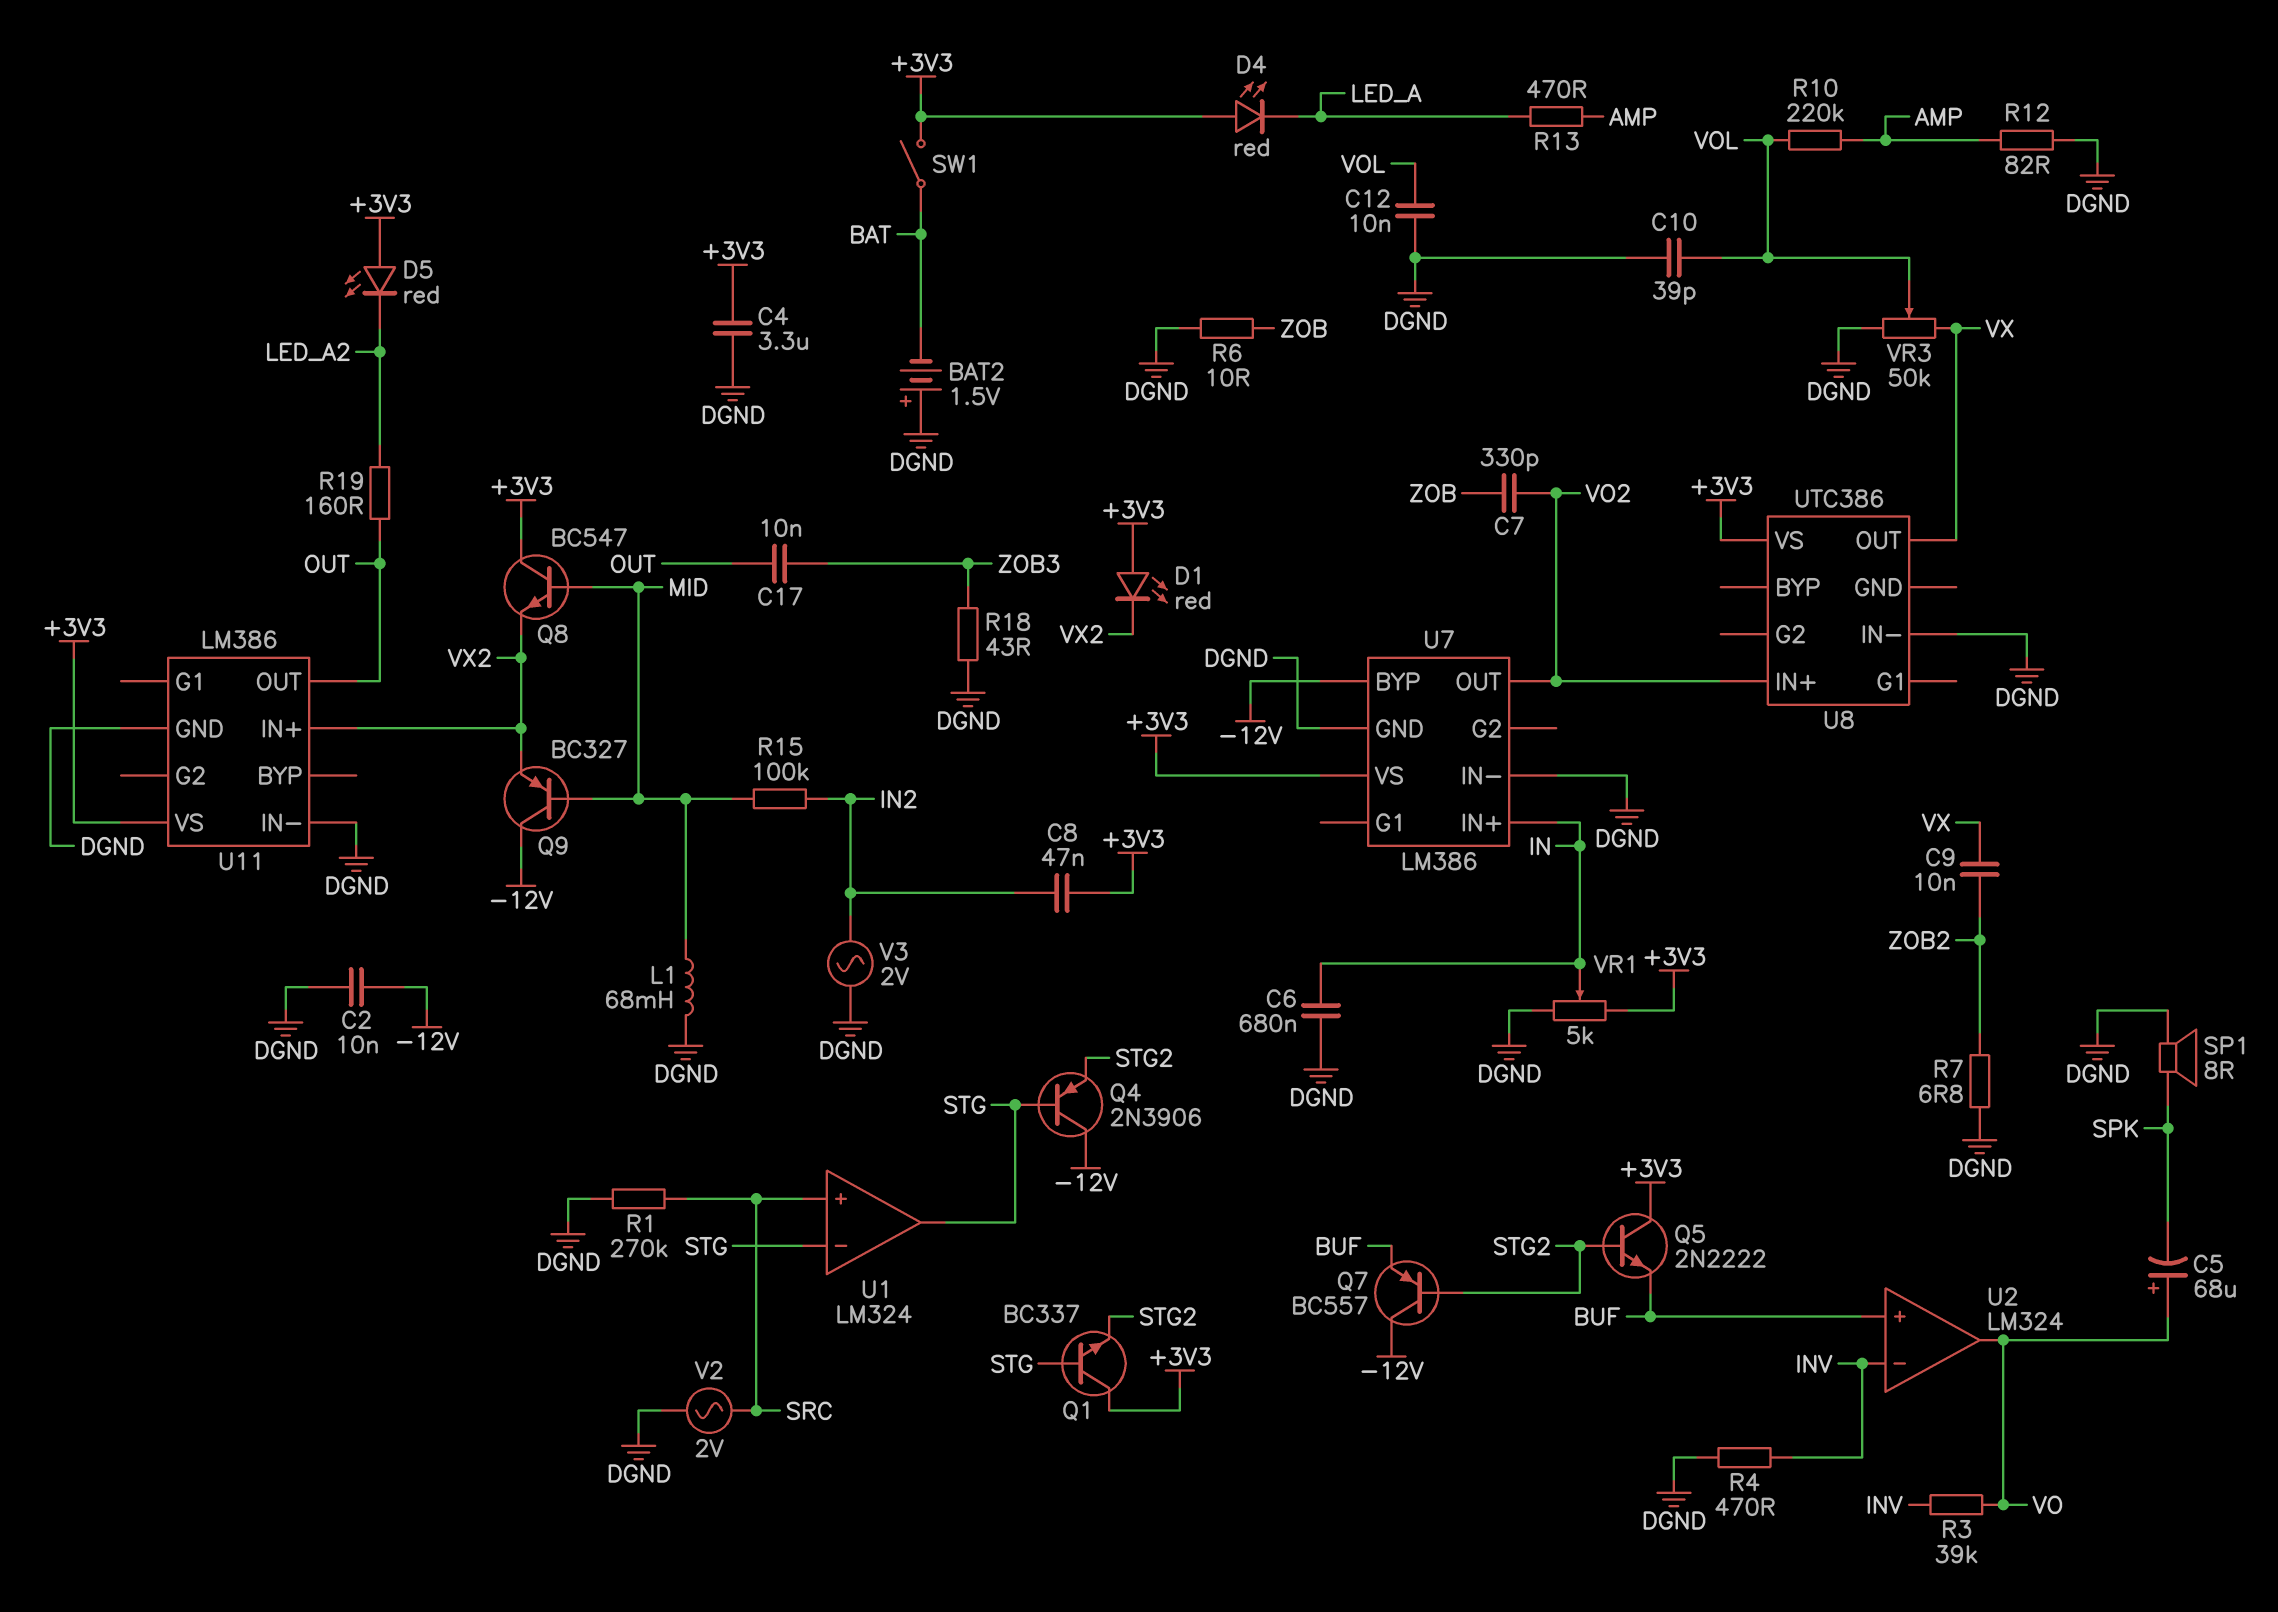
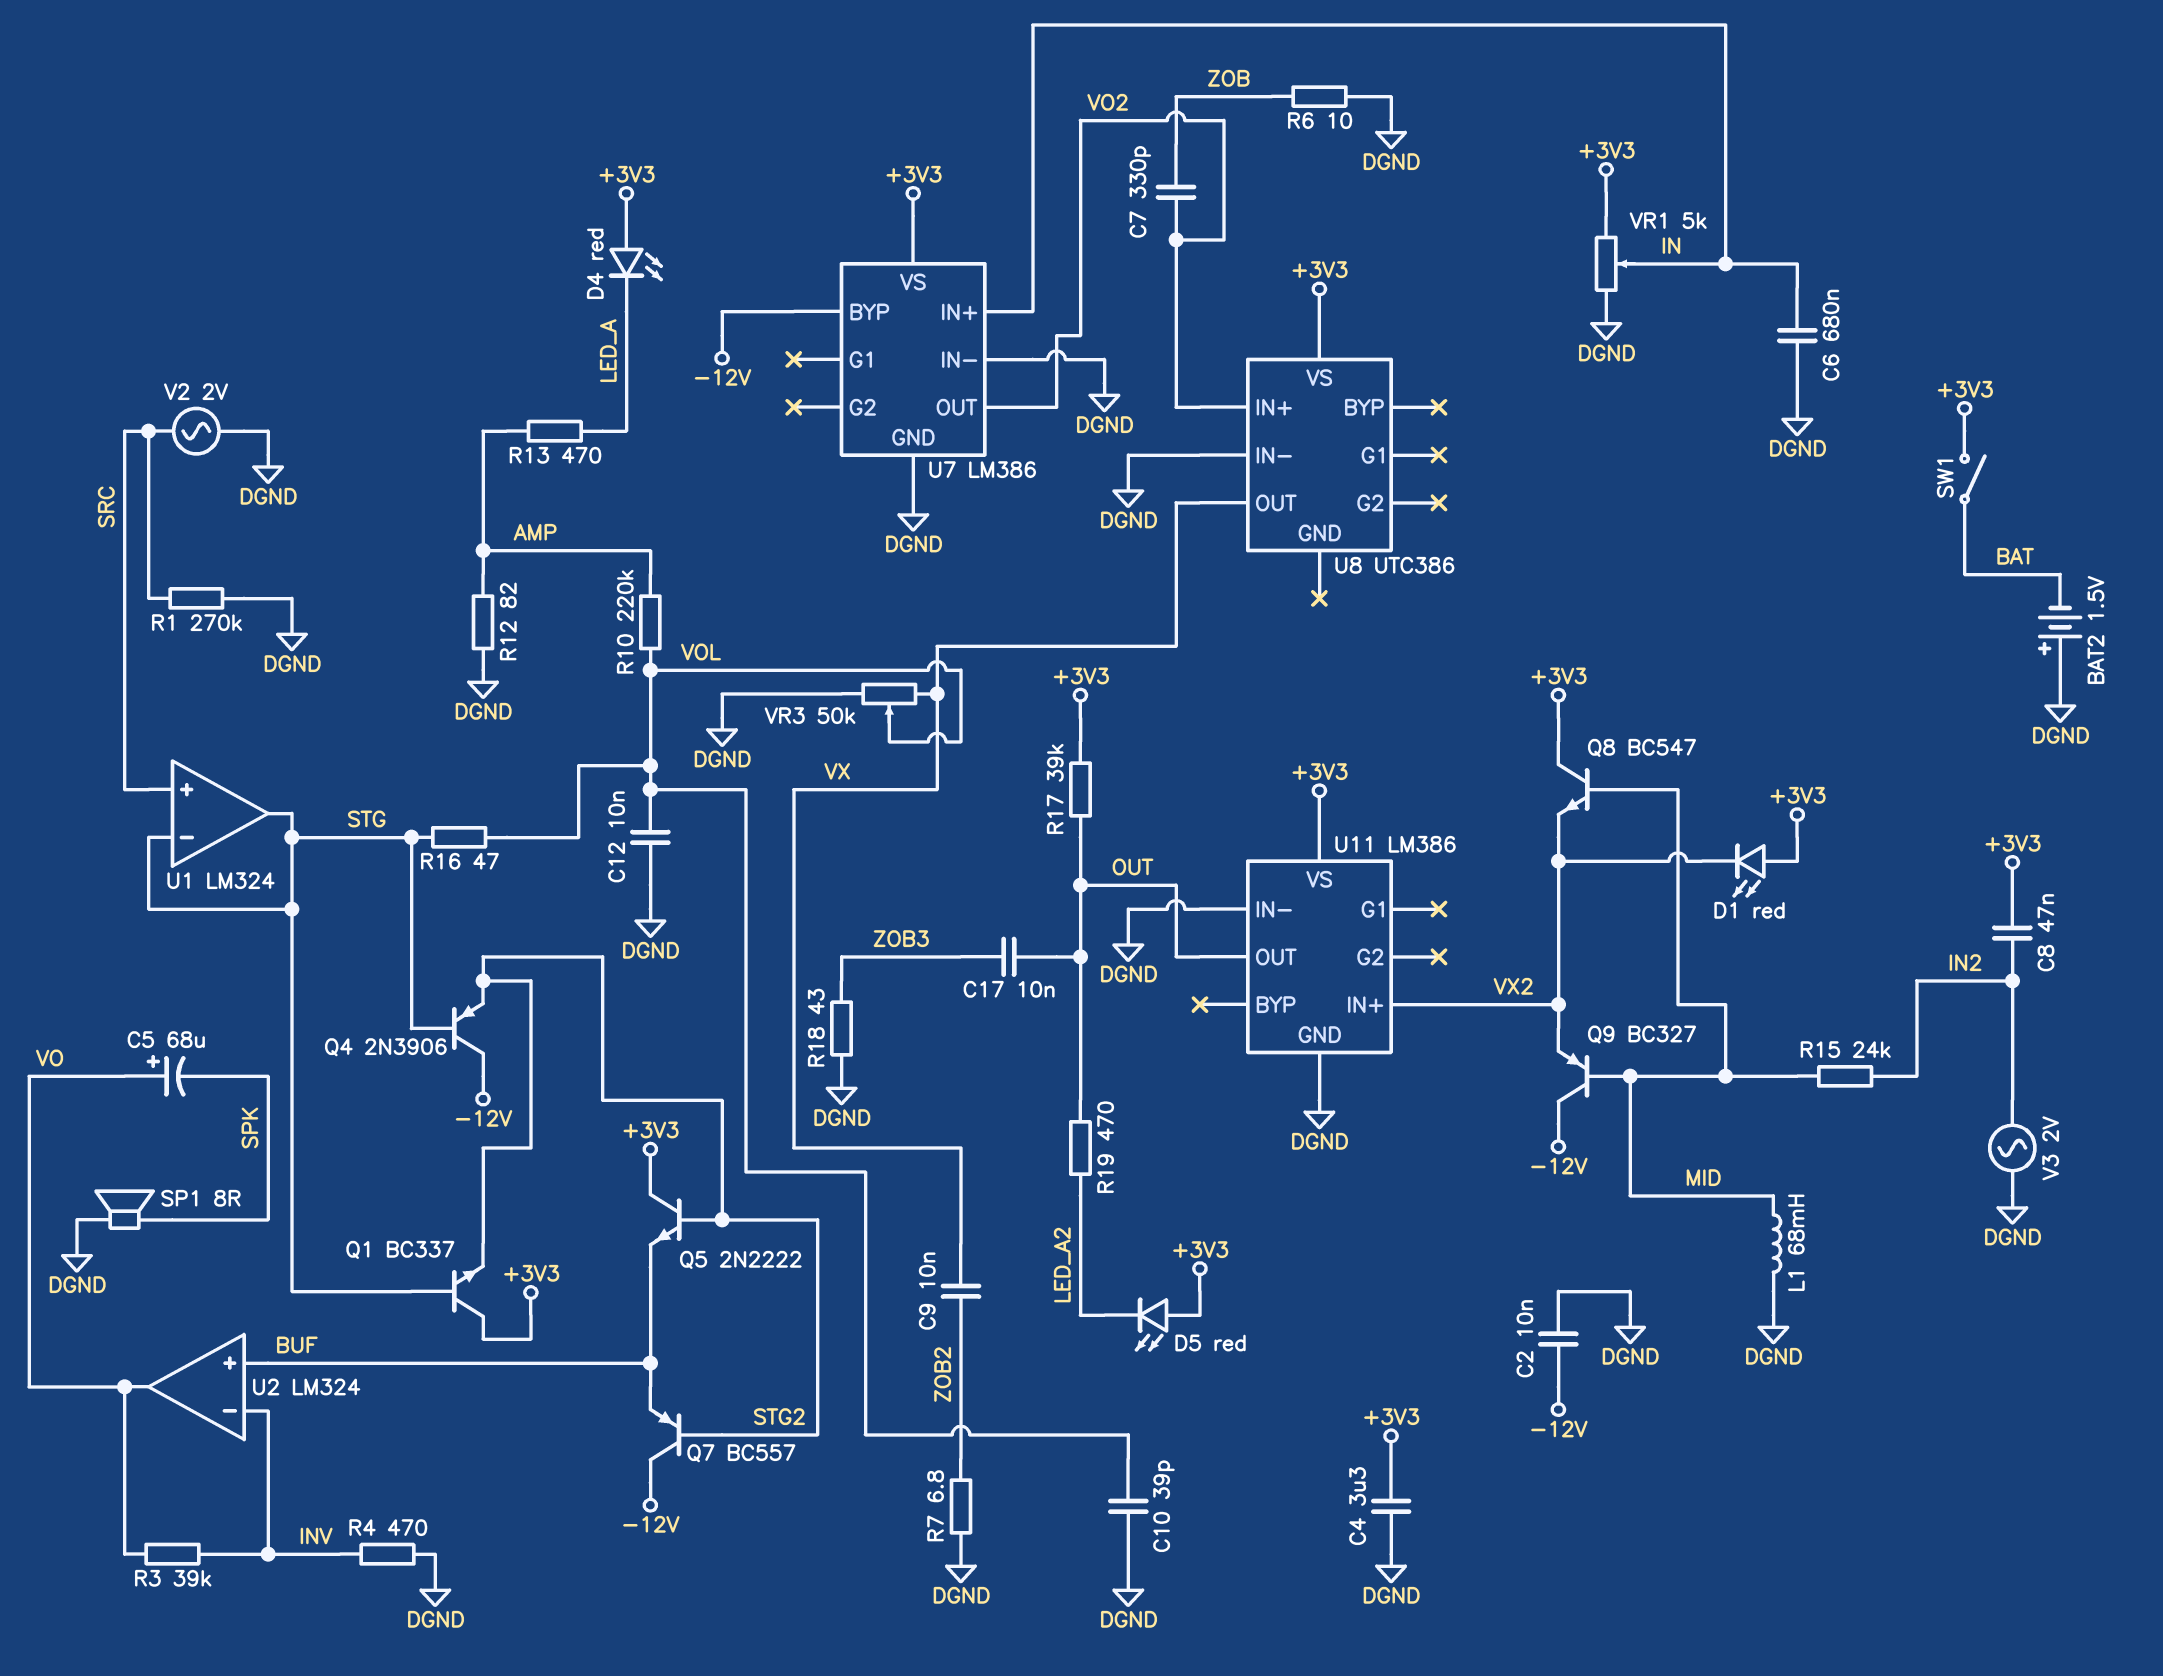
R15: 100k (IN2, MID) -> 24k (IN2, MID)
R16: none -> 47 (STG, VOL)
R17: none -> 39k (+3V3, OUT)
R19: 160 (LED_A2, OUT) -> 470 (LED_A2, OUT)

